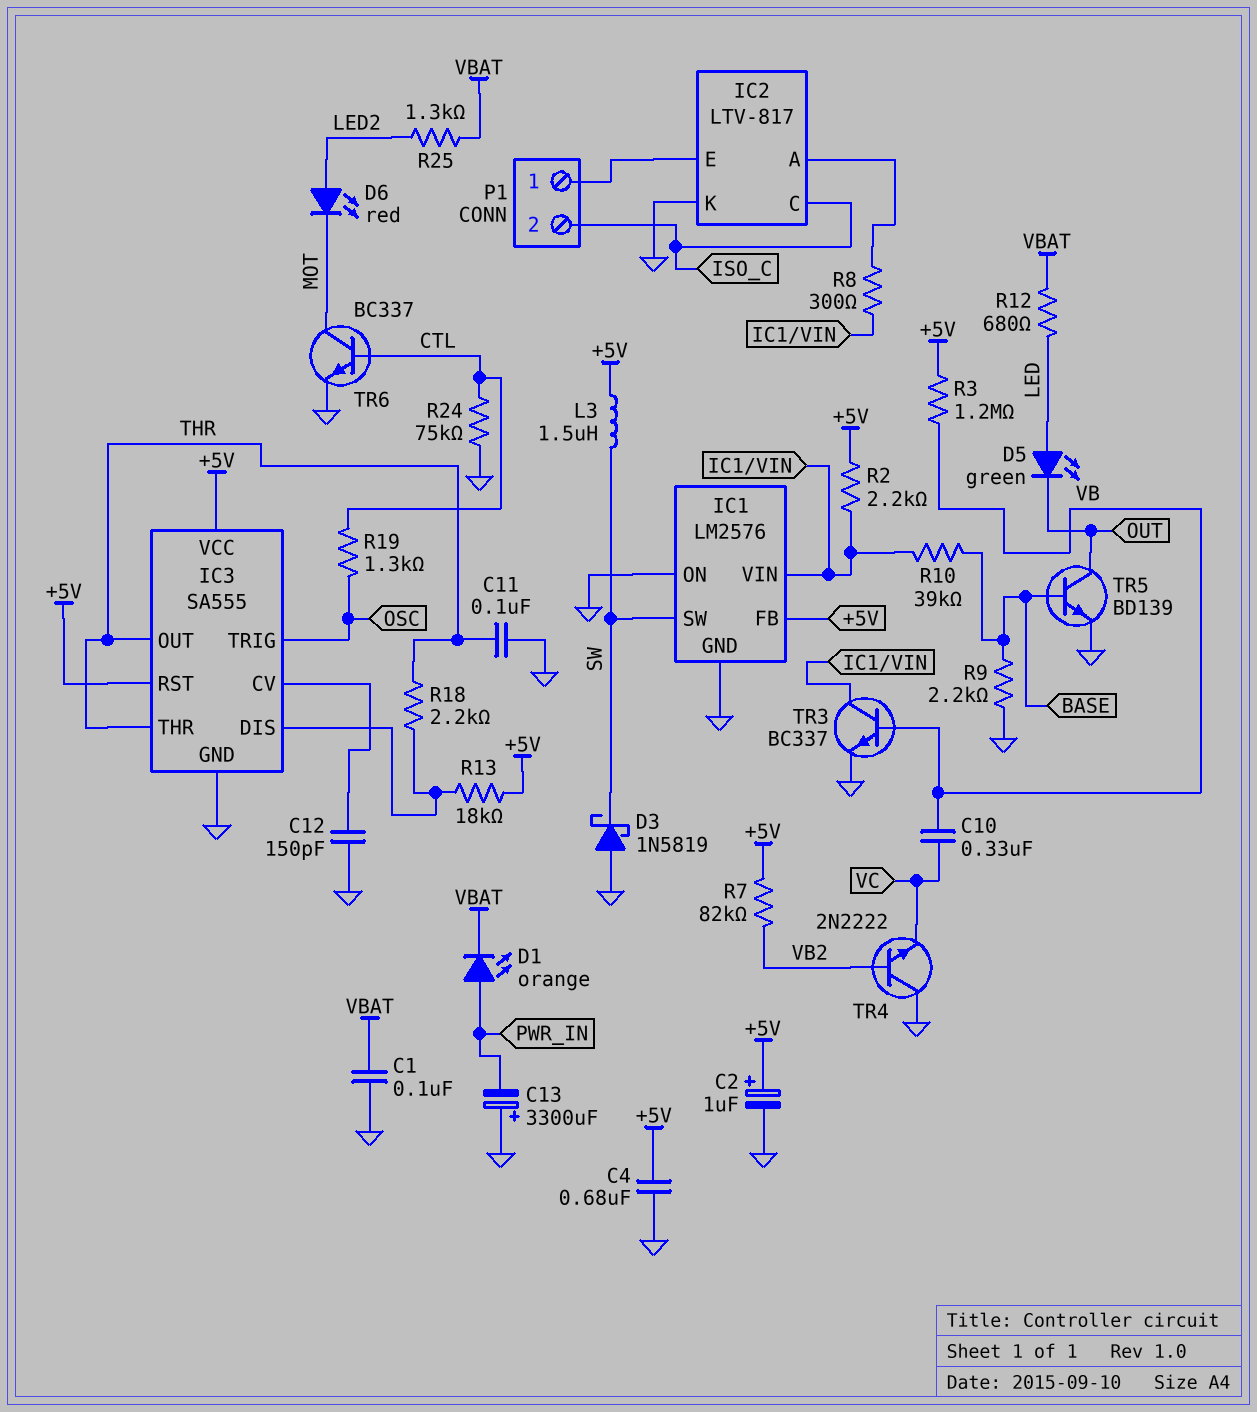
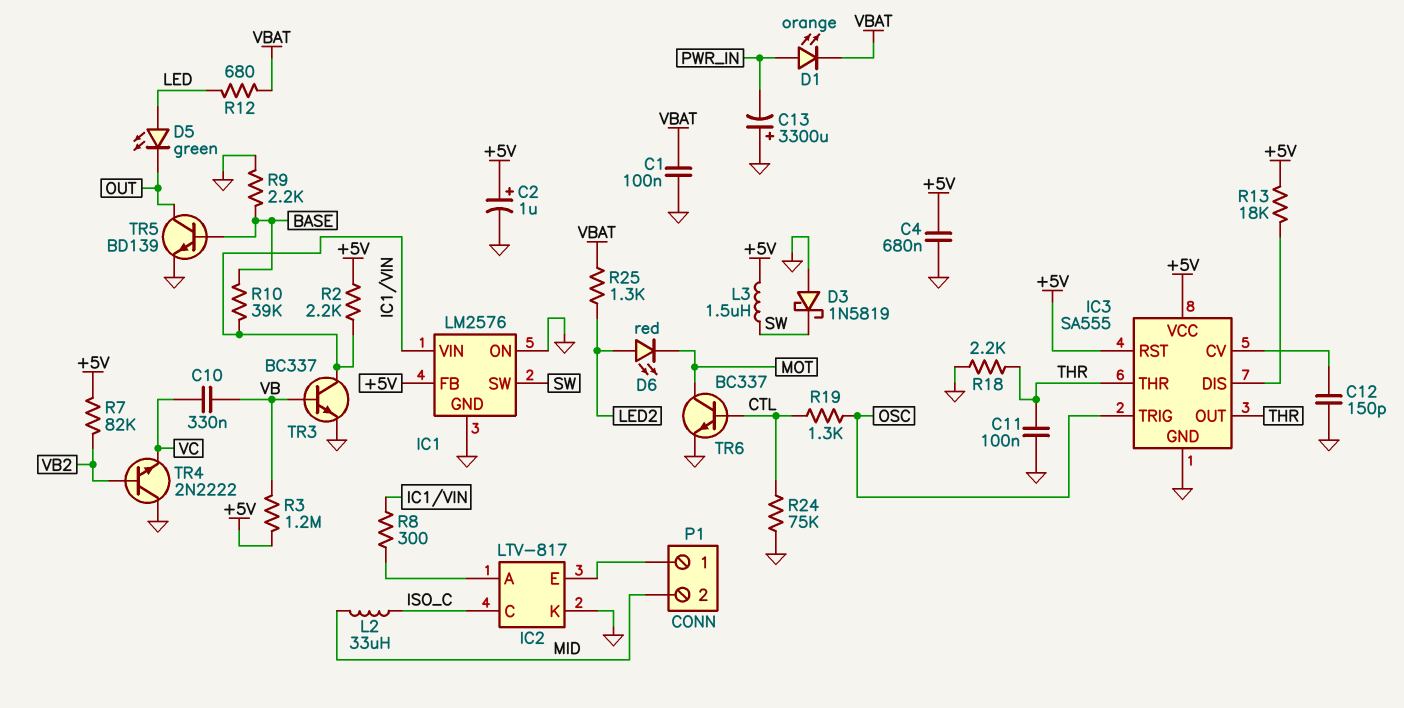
L2: none -> 33uH (ISO_C, MID)
P1 pin 2: ISO_C -> MID
R18: 2.2k (IC3/DIS, THR) -> 2.2k (GND, THR)

